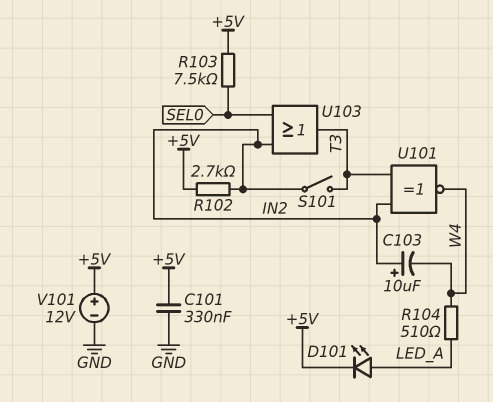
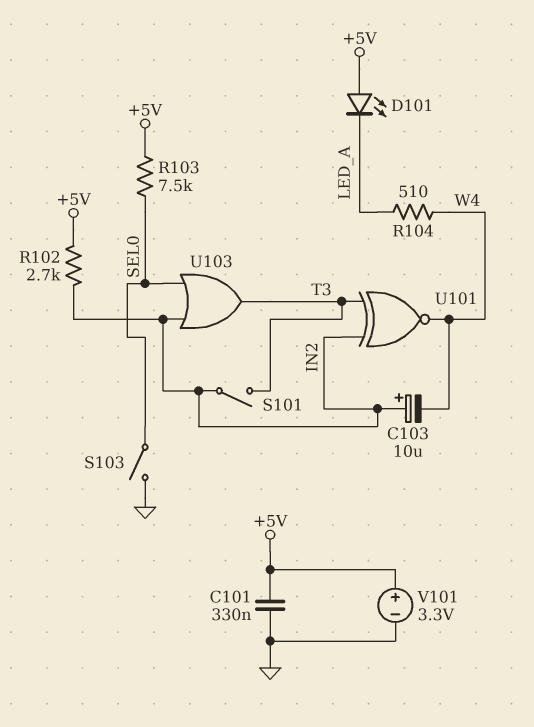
D101: LED (A LED_A, K +5V) -> LED (A +5V, K LED_A)
S103: none -> switch (GND, SEL0)
V101: 12V (plus +5V, minus GND) -> 3.3V (plus +5V, minus GND)

